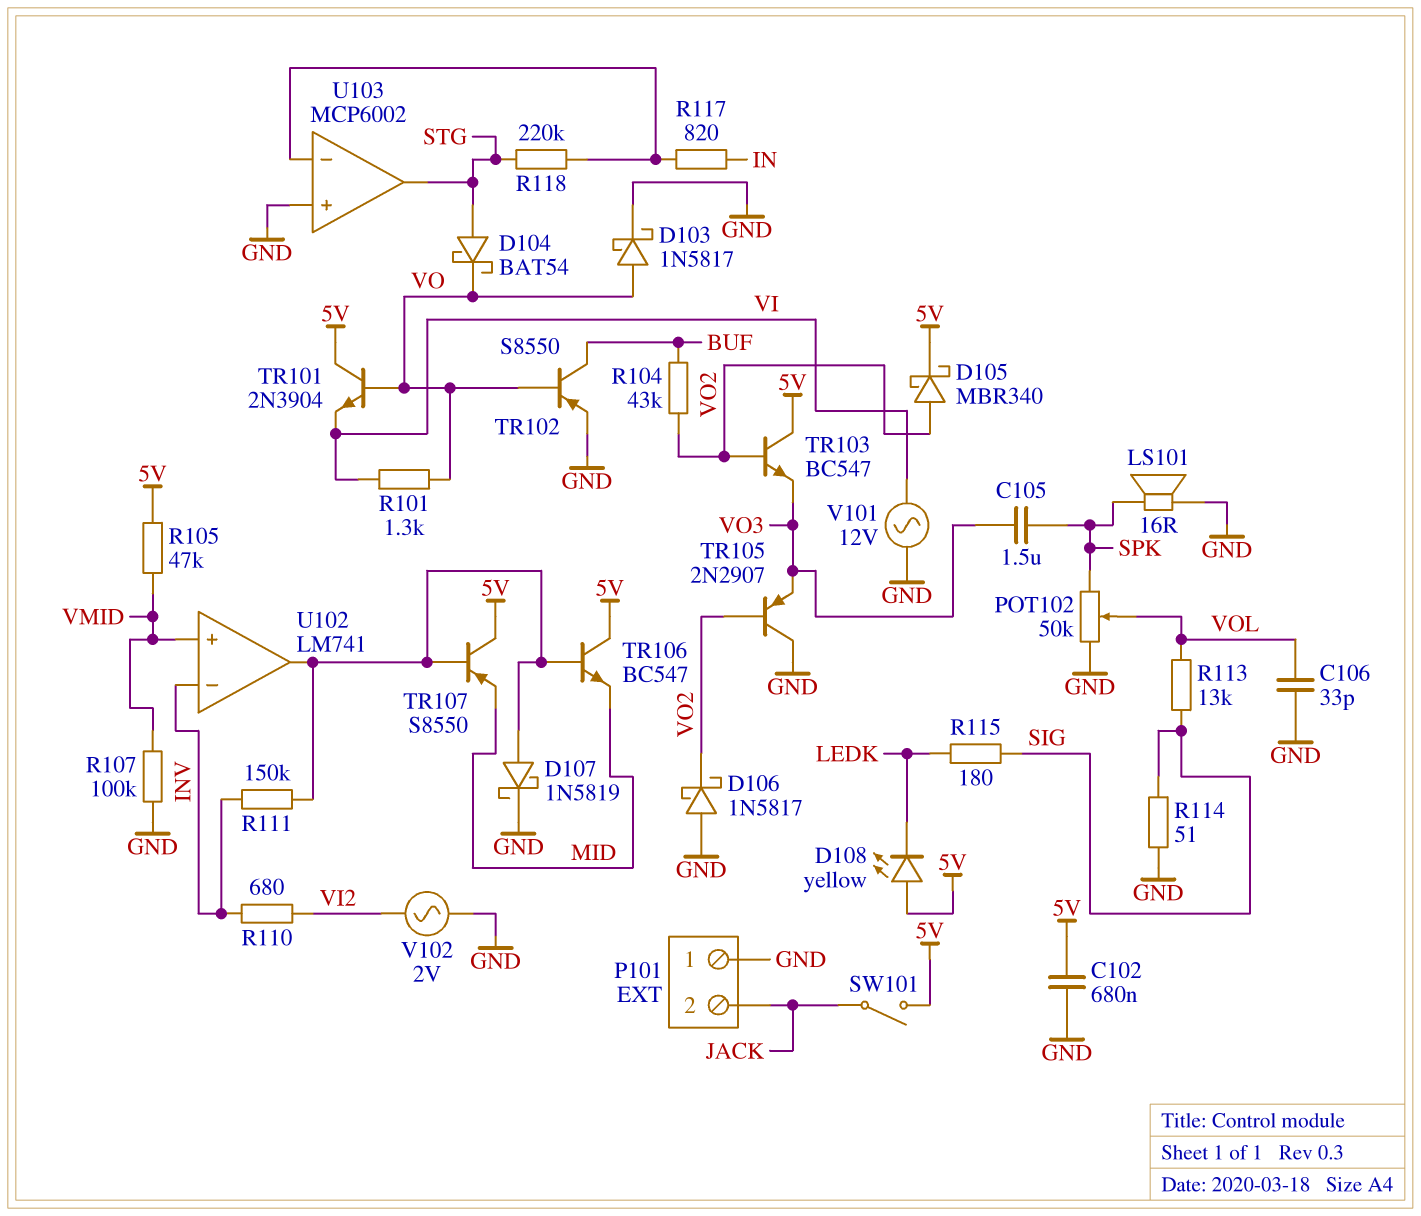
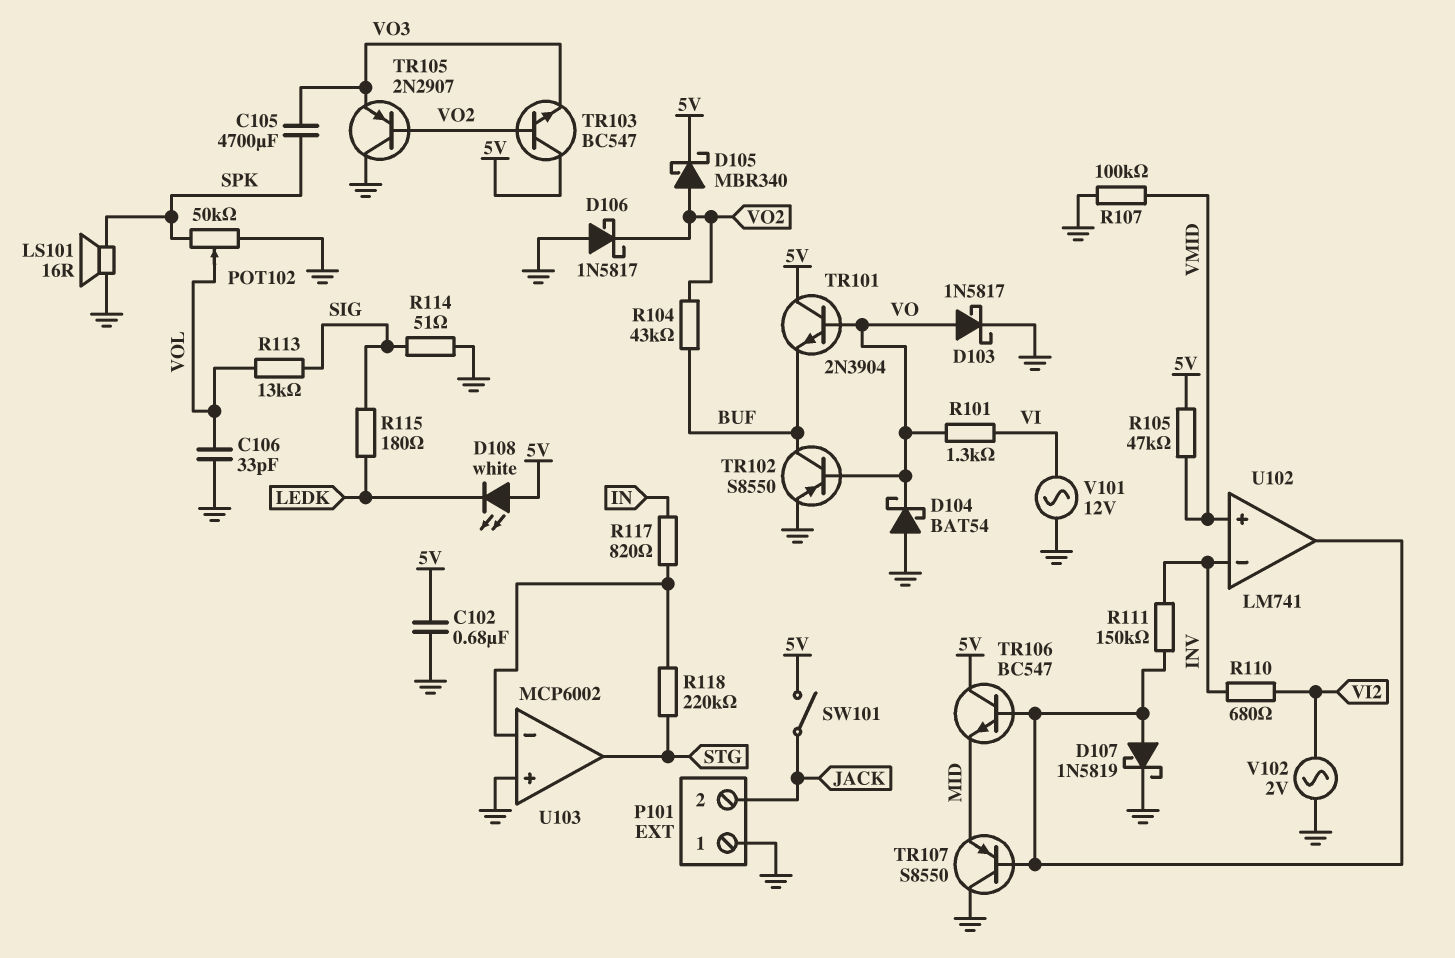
C105: 1.5uF (SPK, VO3) -> 4700uF (SPK, VO3)
D104: schottky BAT54 (A STG, K VO) -> schottky BAT54 (A GND, K VO)
D108: LED yellow (A 5V, K LEDK) -> LED white (A 5V, K LEDK)
TR101: NPN 2N3904 (B VO, C 5V, E VI) -> NPN 2N3904 (B VO, C 5V, E BUF)
TR107: PNP S8550 (B U102/out, C 5V, E MID) -> PNP S8550 (B U102/out, C GND, E MID)

